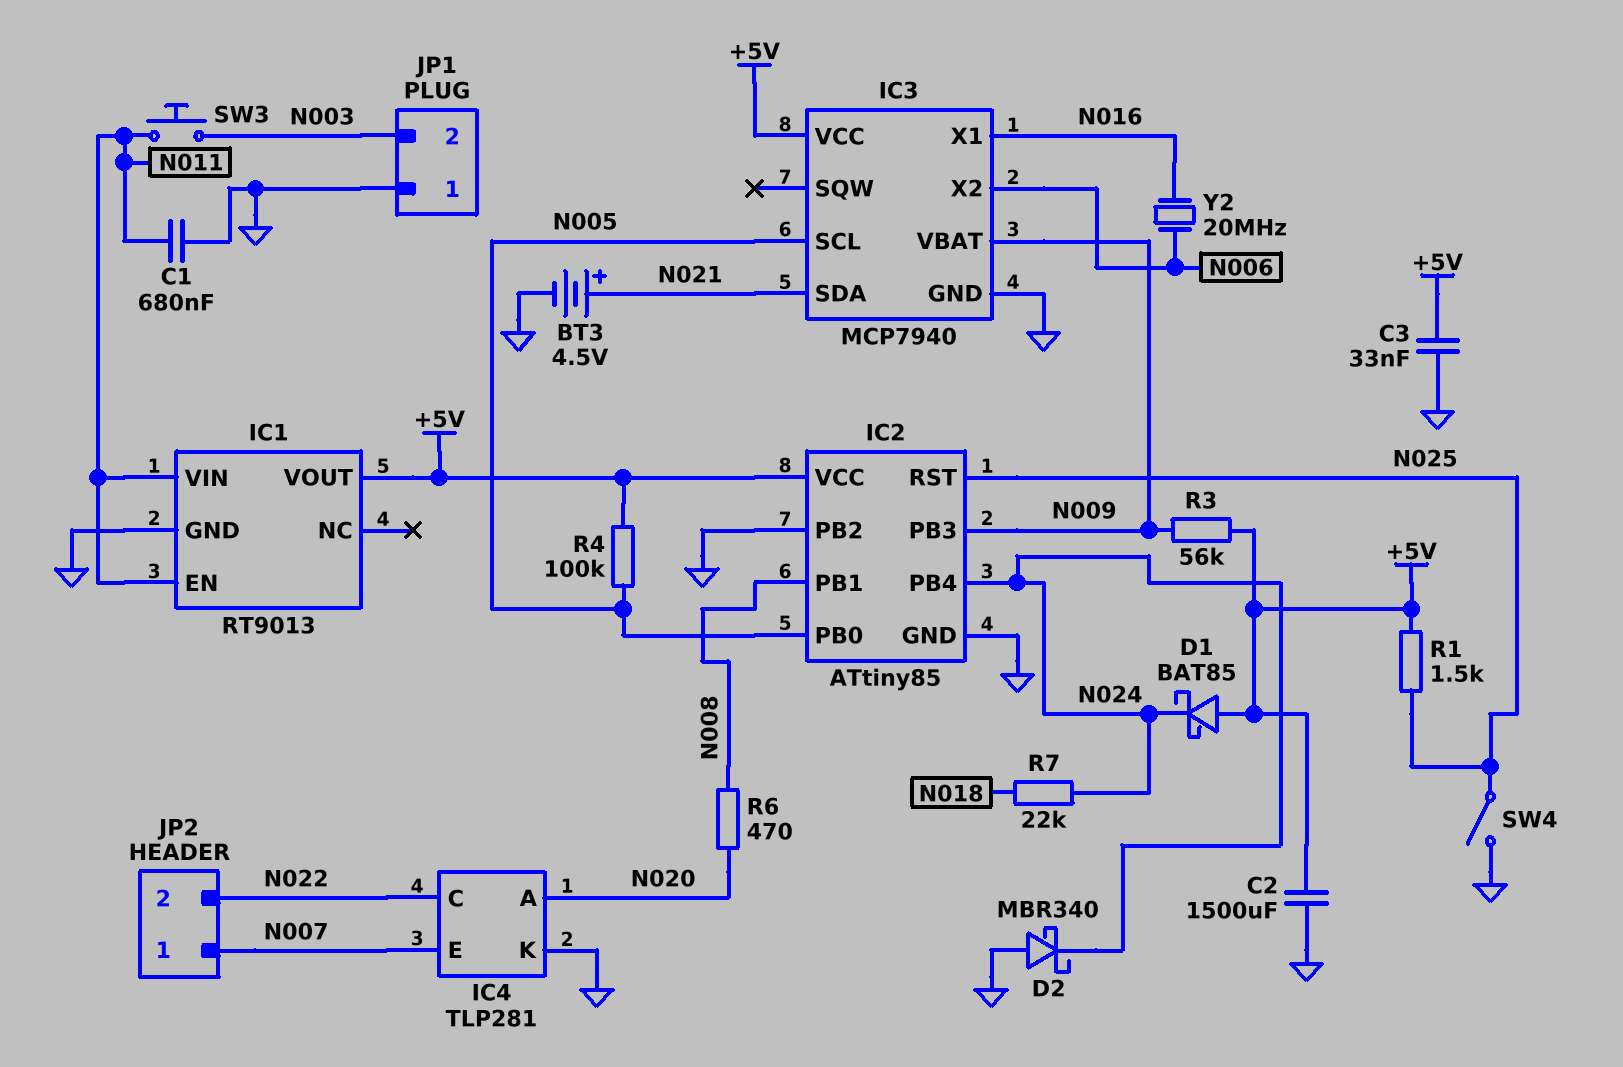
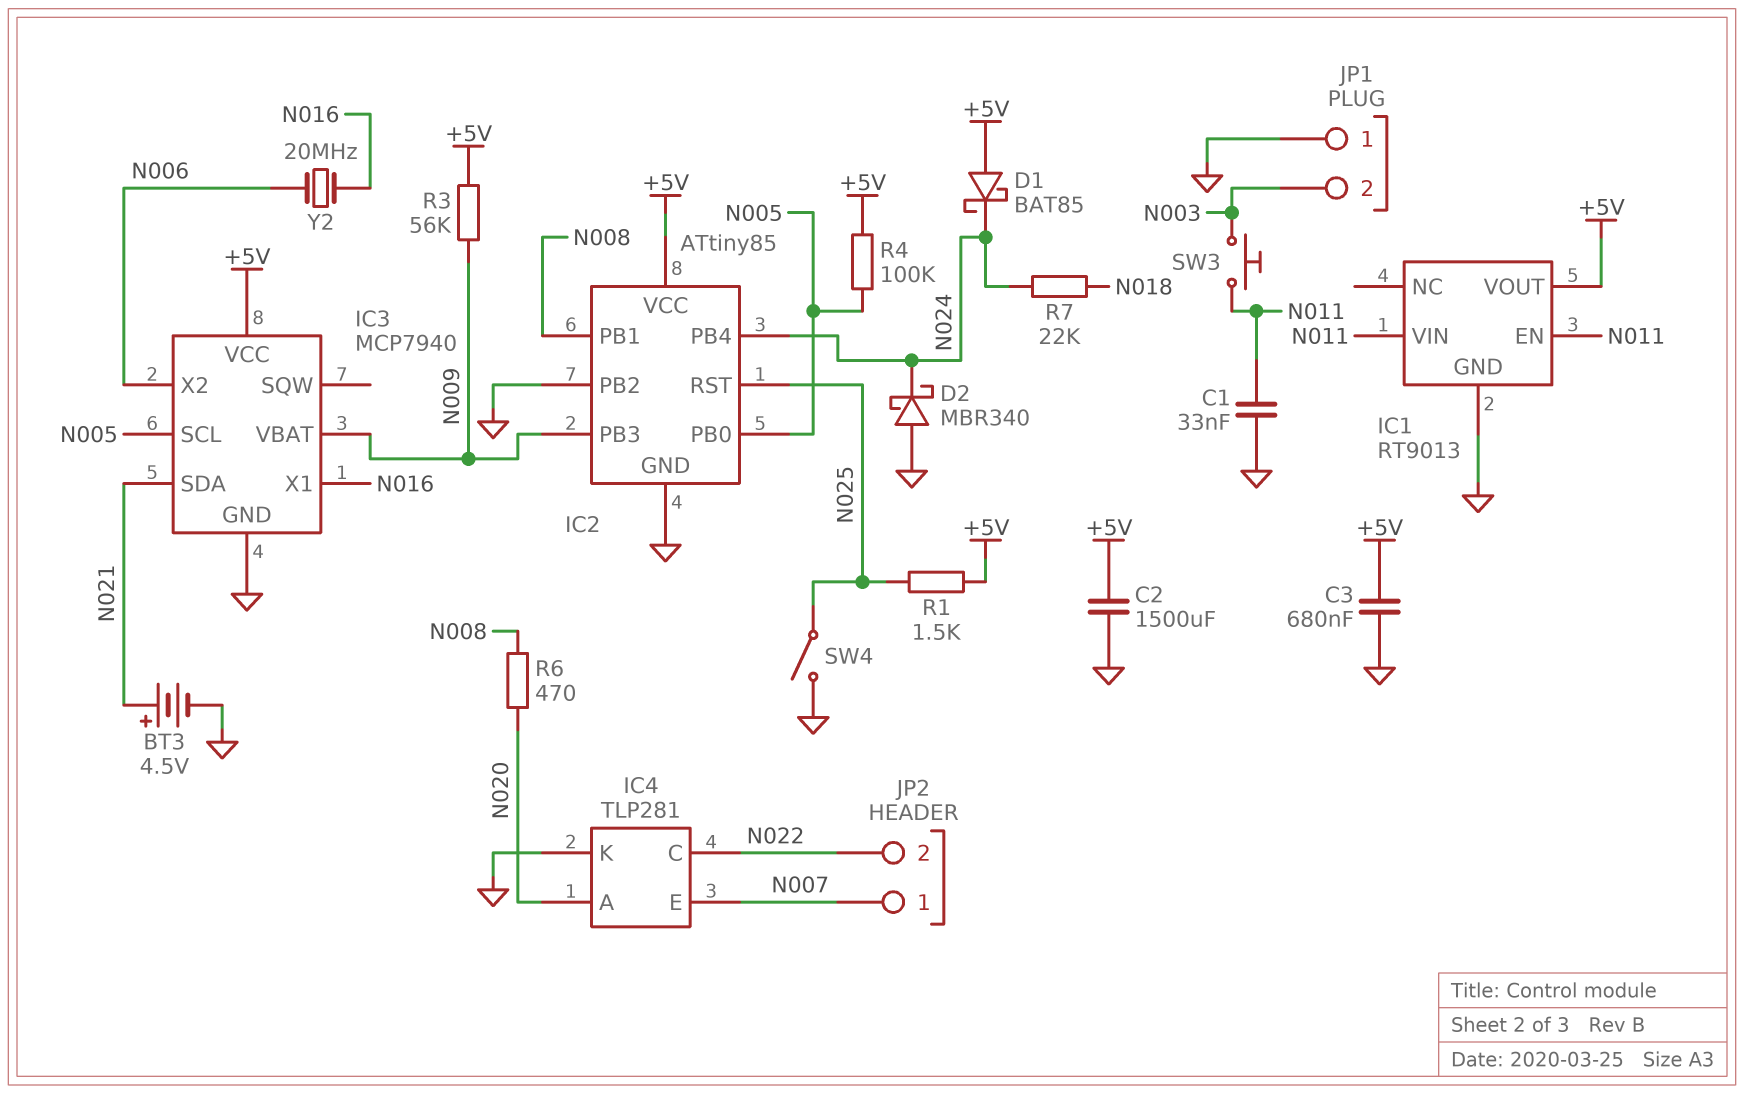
C1: 680nF (GND, N011) -> 33nF (GND, N011)
C3: 33nF (+5V, GND) -> 680nF (+5V, GND)

